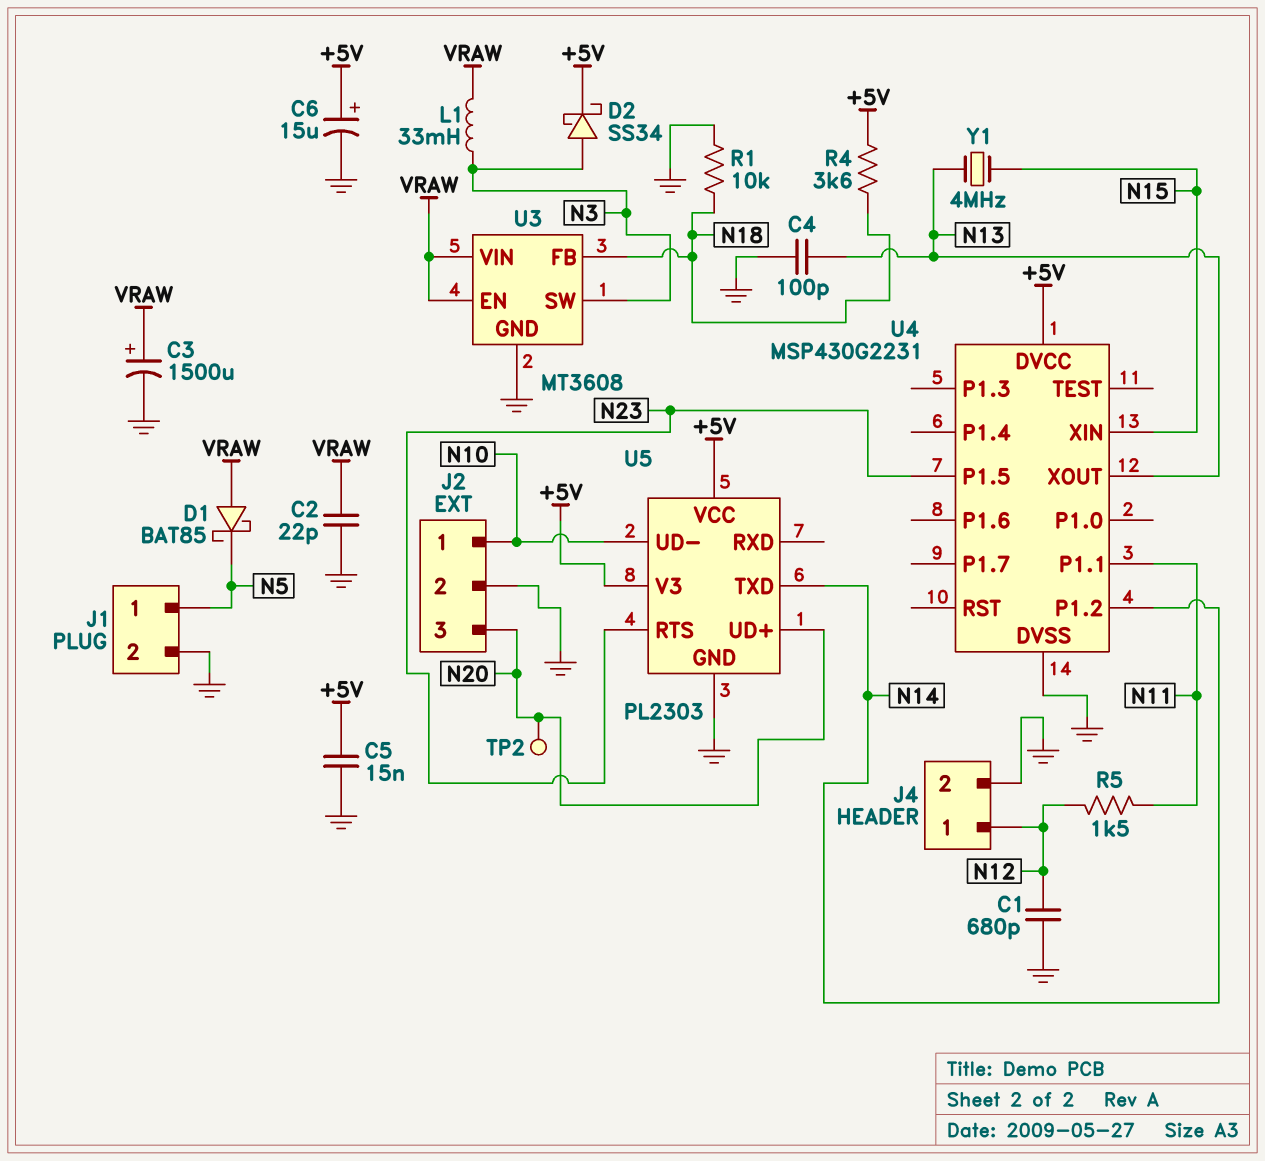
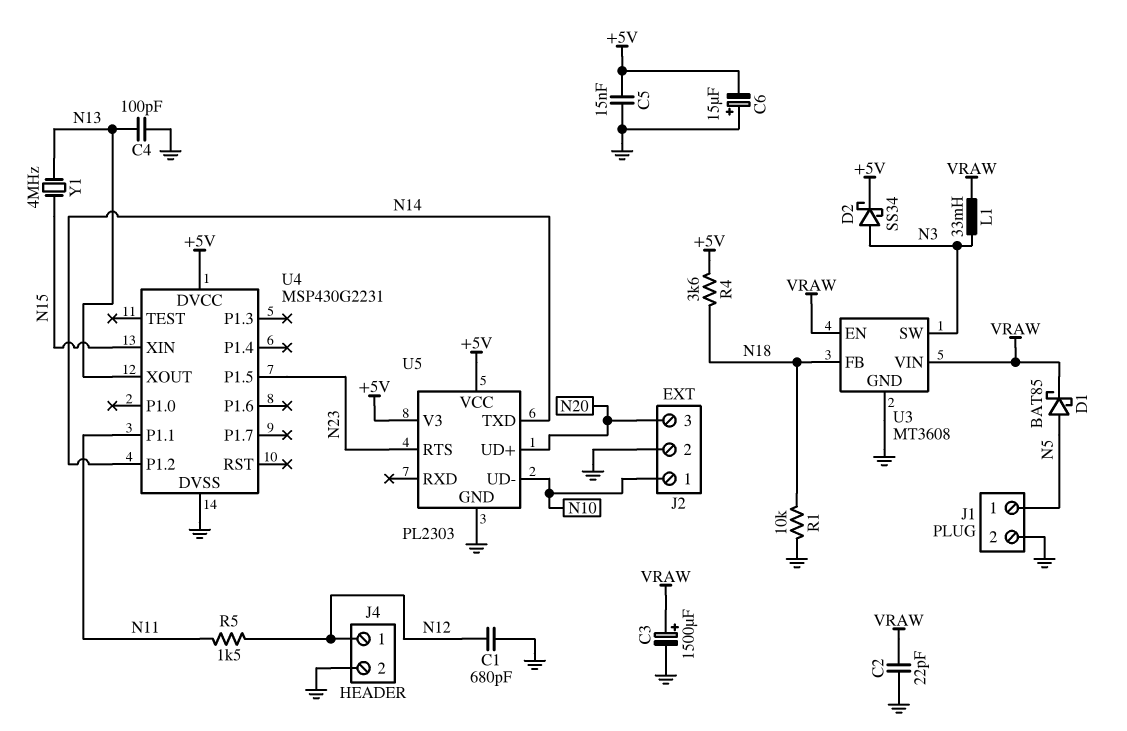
C6: 15uF (plus +5V, minus GND) -> 15uF (plus GND, minus +5V)
D1: schottky BAT85 (A VRAW, K N5) -> schottky BAT85 (A N5, K VRAW)
TP2: test point (N20) -> none

